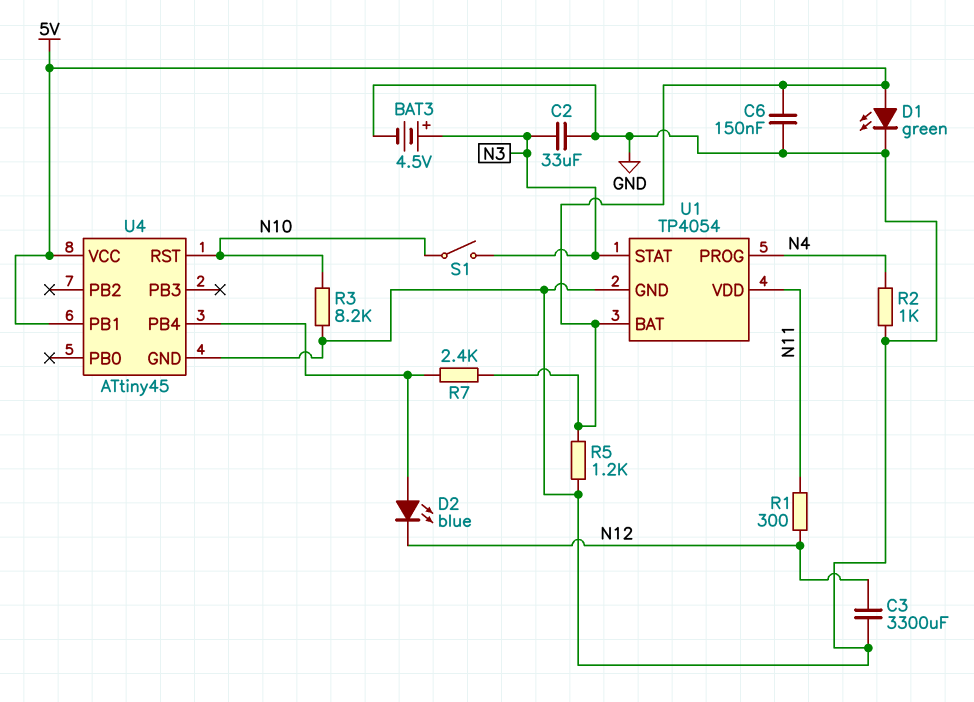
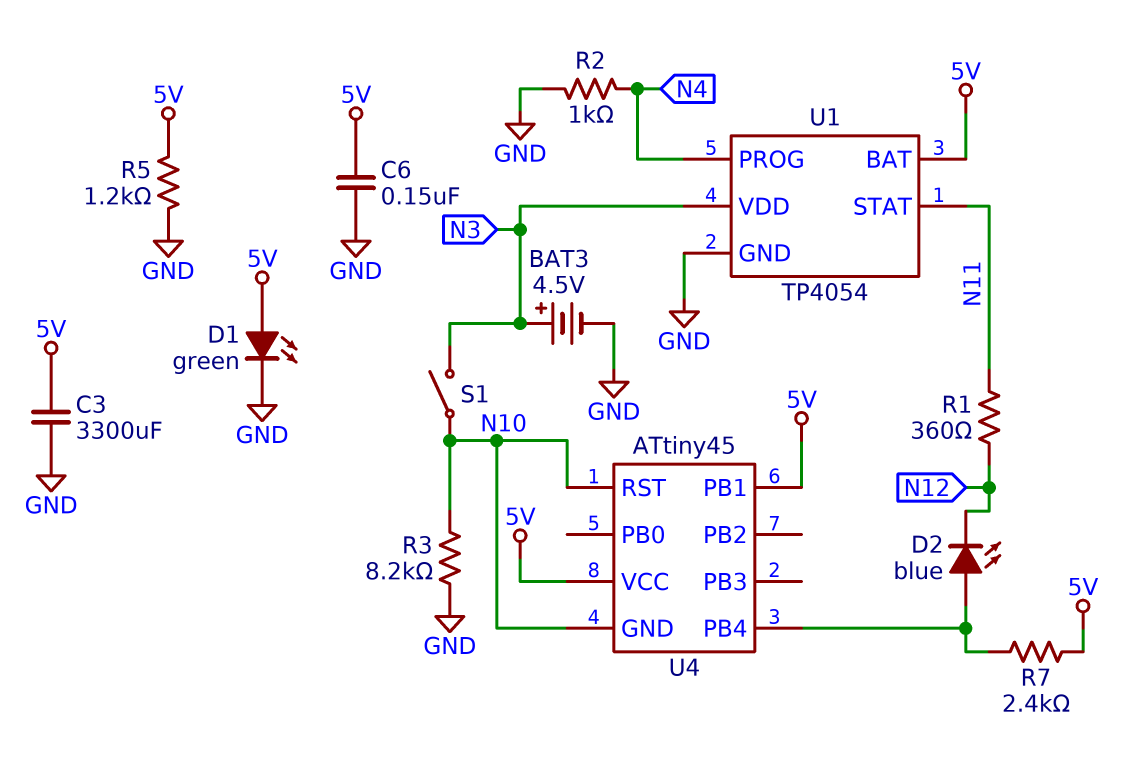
C2: 33uF (GND, N3) -> none
C3: 3300uF (GND, N12) -> 3300uF (5V, GND)
R1: 300 (N11, N12) -> 360 (N11, N12)
U1 pin STAT: N3 -> N11
U1 pin VDD: N11 -> N3
U4 pin GND: GND -> N10

